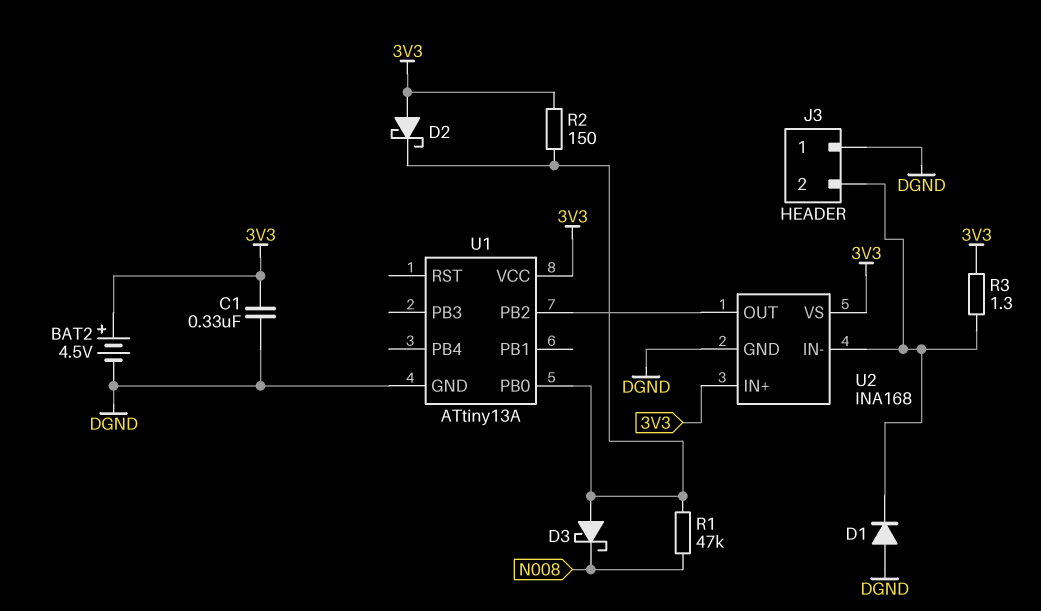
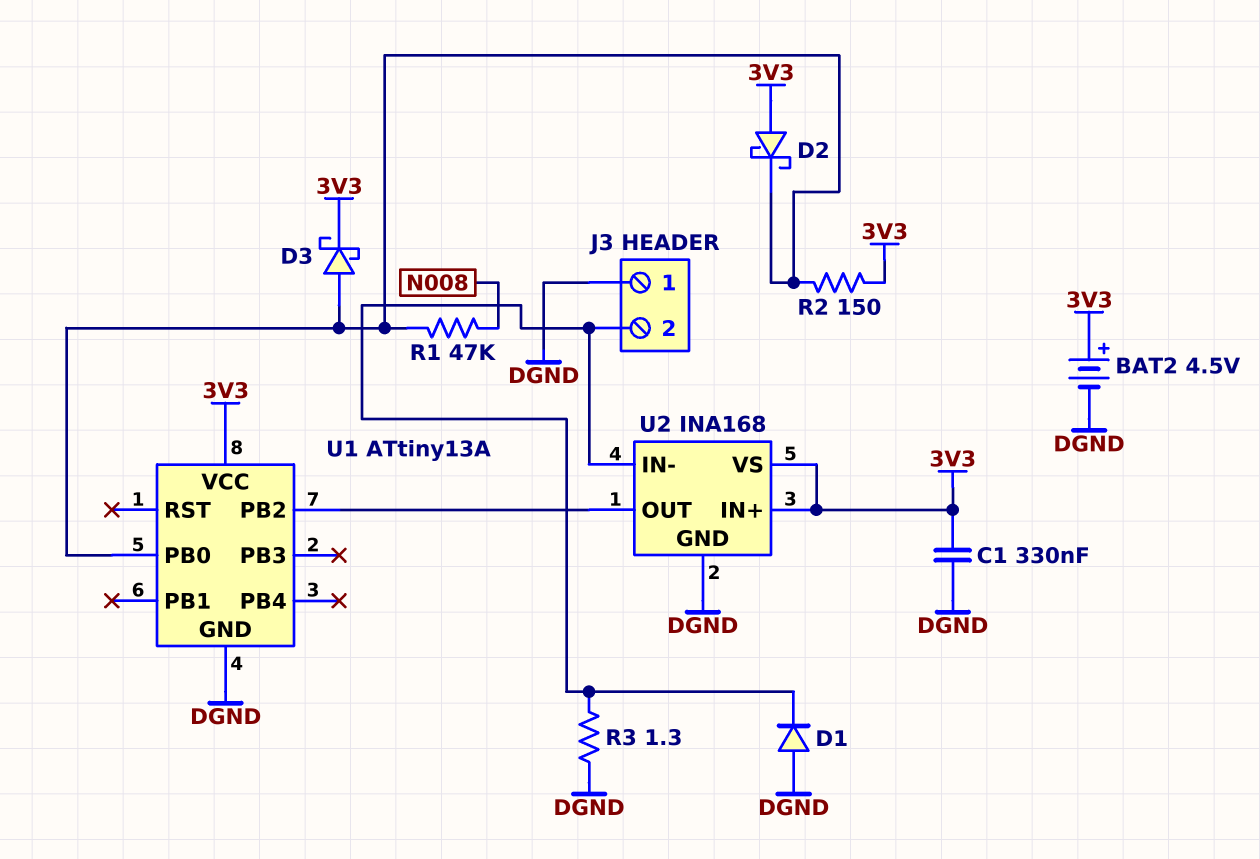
D3: schottky (A U1/PB0, K N008) -> schottky (A U1/PB0, K 3V3)
R3: 1.3 (3V3, J3/2) -> 1.3 (DGND, J3/2)

